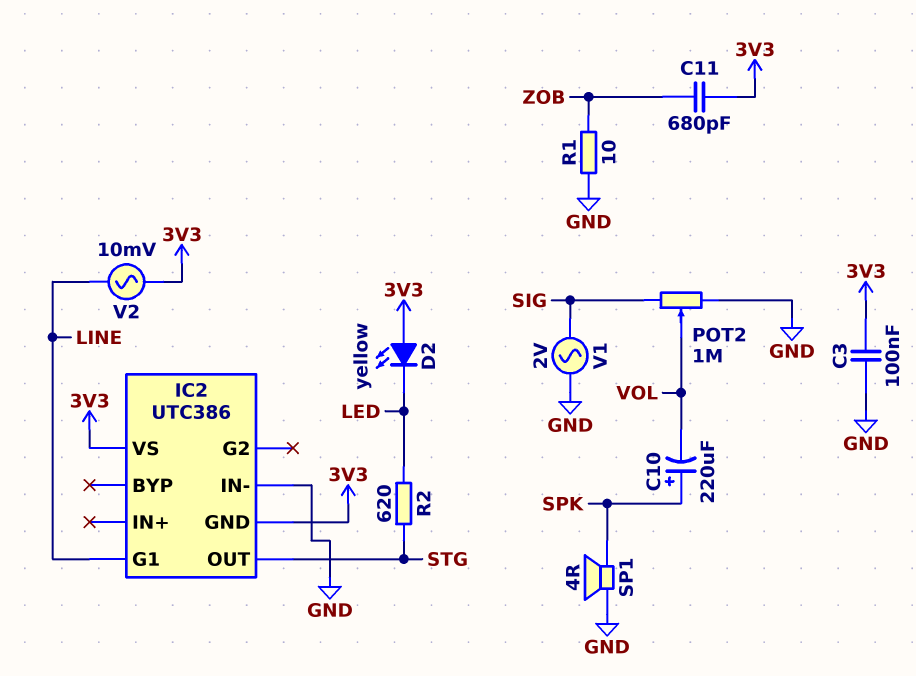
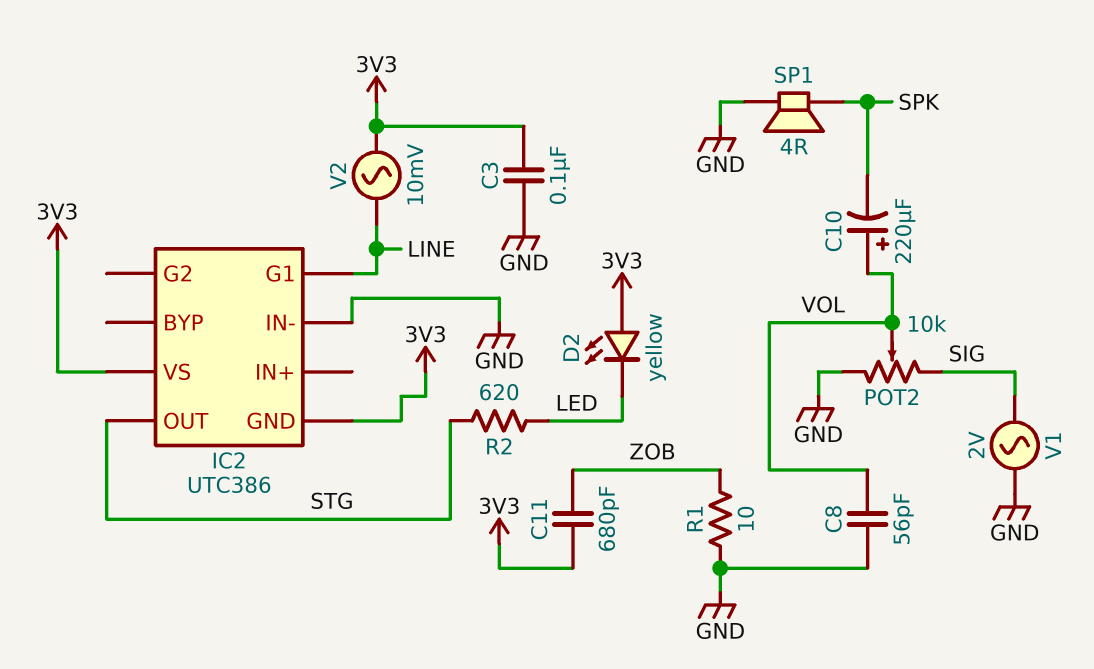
C8: none -> 56pF (GND, VOL)
C10: 220uF (plus SPK, minus VOL) -> 220uF (plus VOL, minus SPK)
POT2: 1M (GND, SIG, wiper VOL) -> 10k (GND, SIG, wiper VOL)

